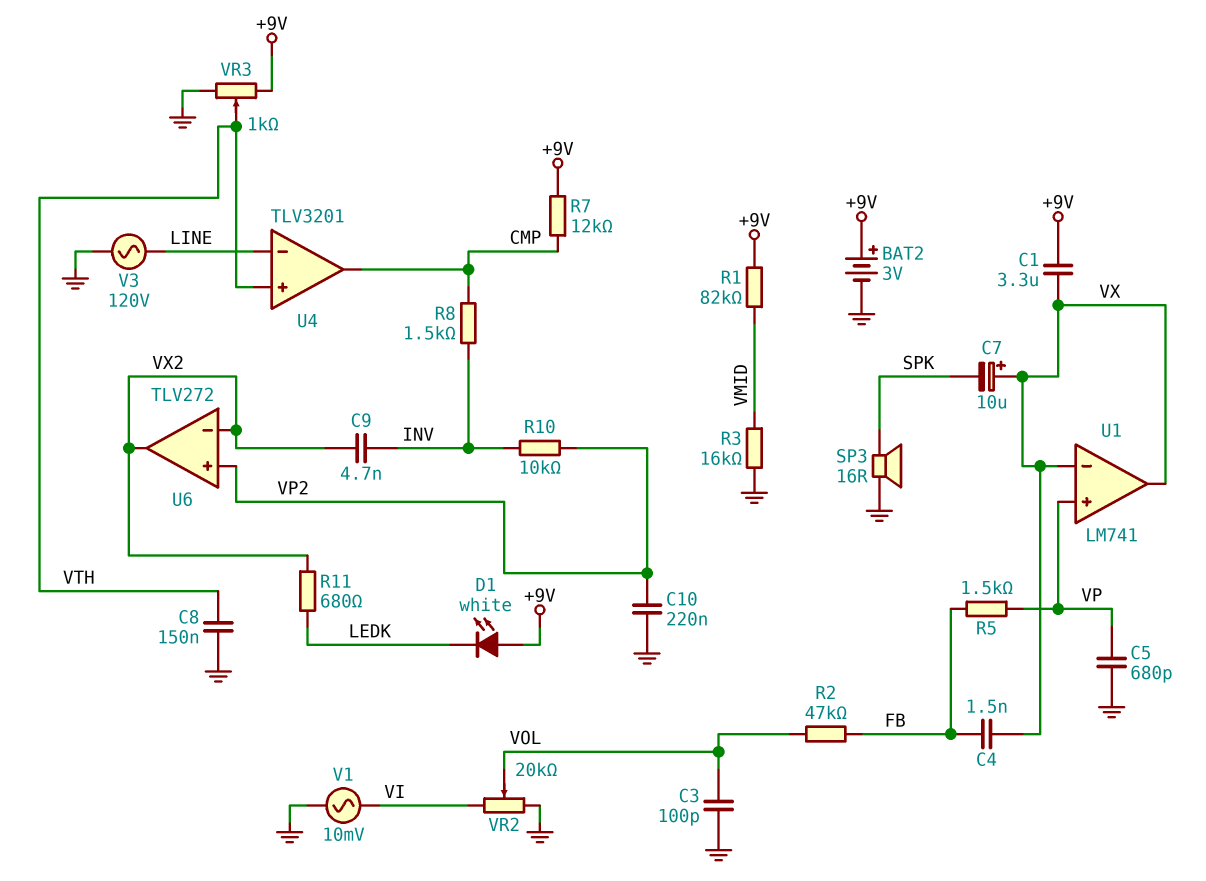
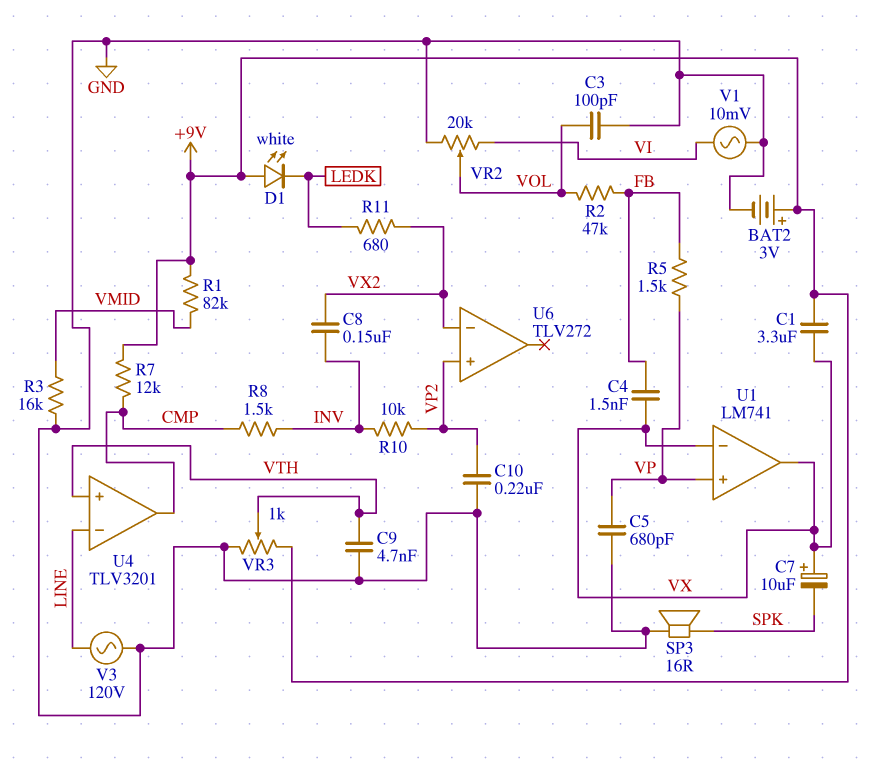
C8: 150nF (GND, VTH) -> 150nF (INV, VX2)
C9: 4.7nF (INV, VX2) -> 4.7nF (GND, VTH)
U6 pin out: VX2 -> none

